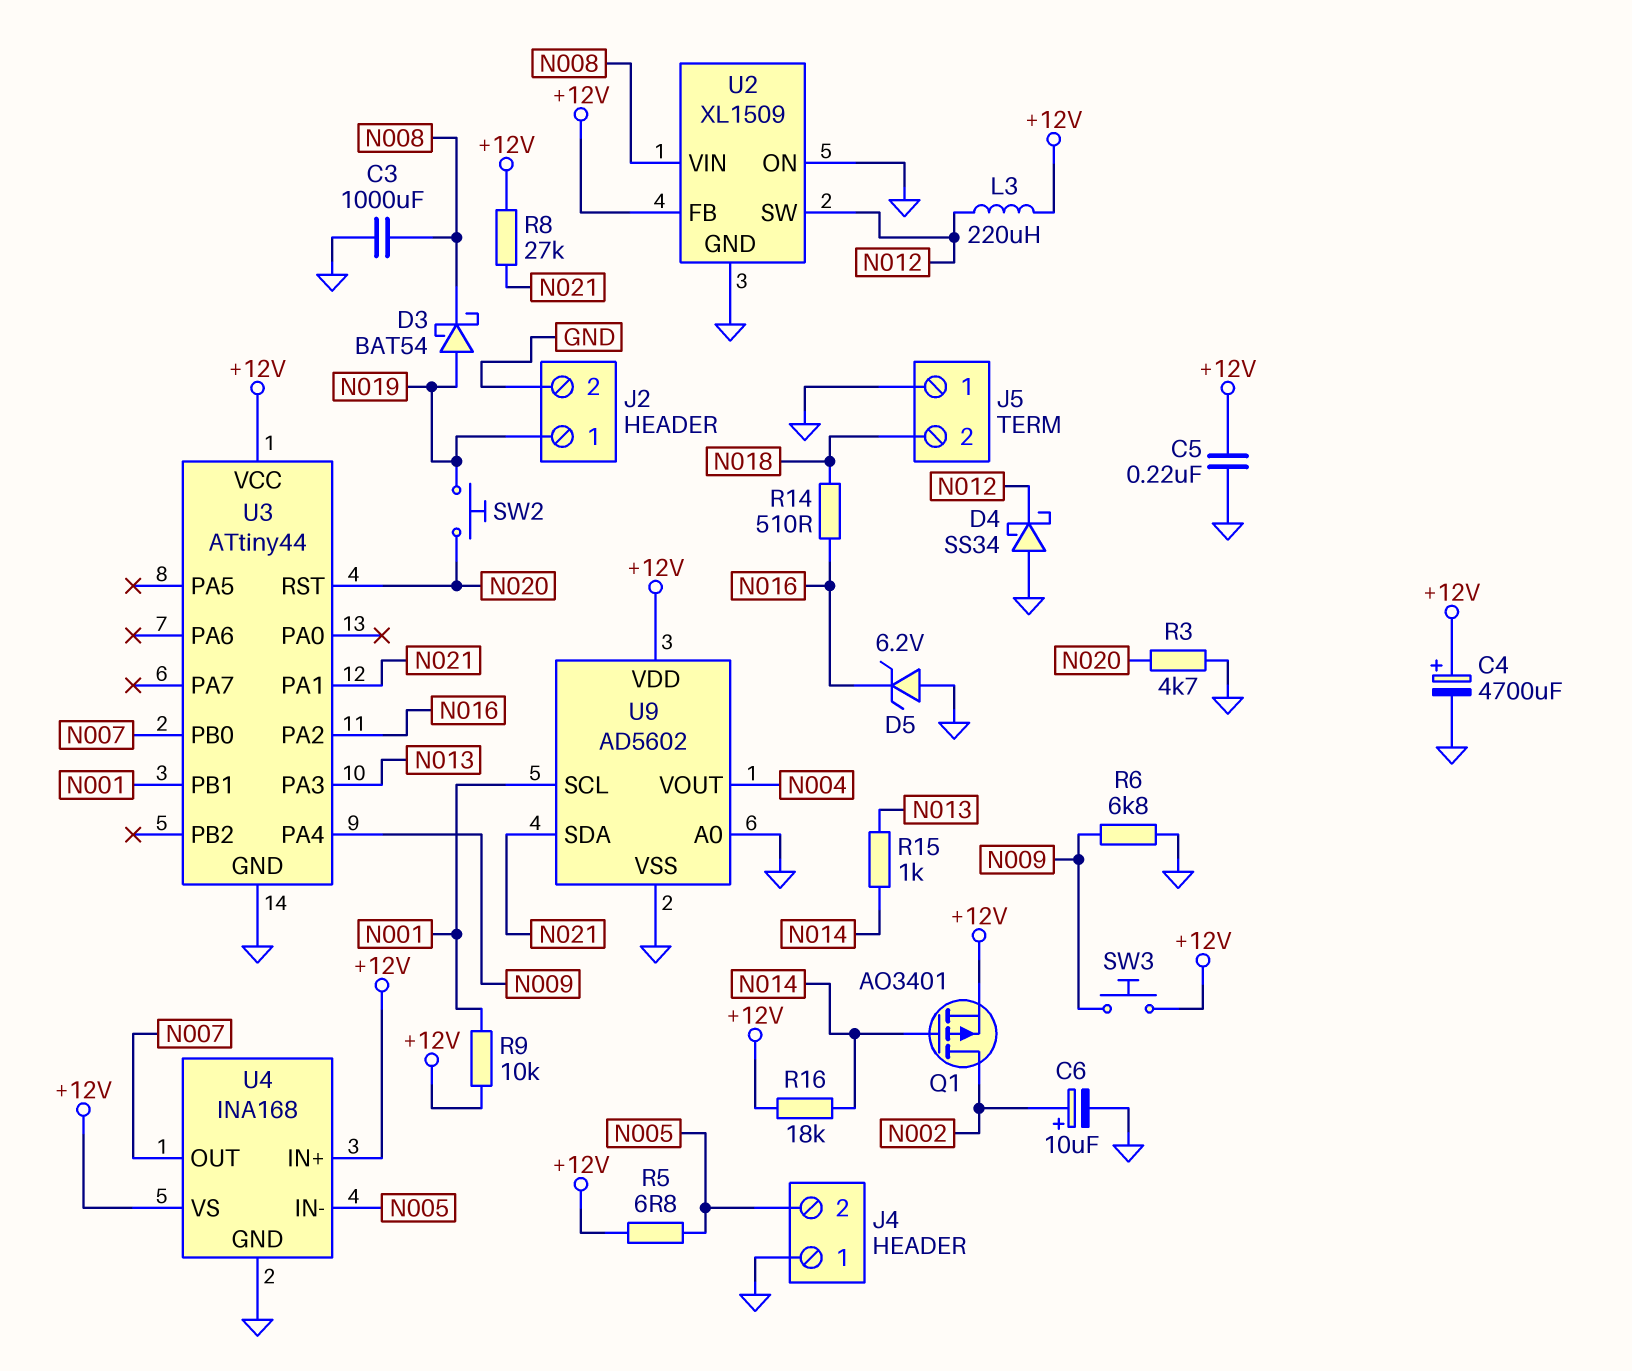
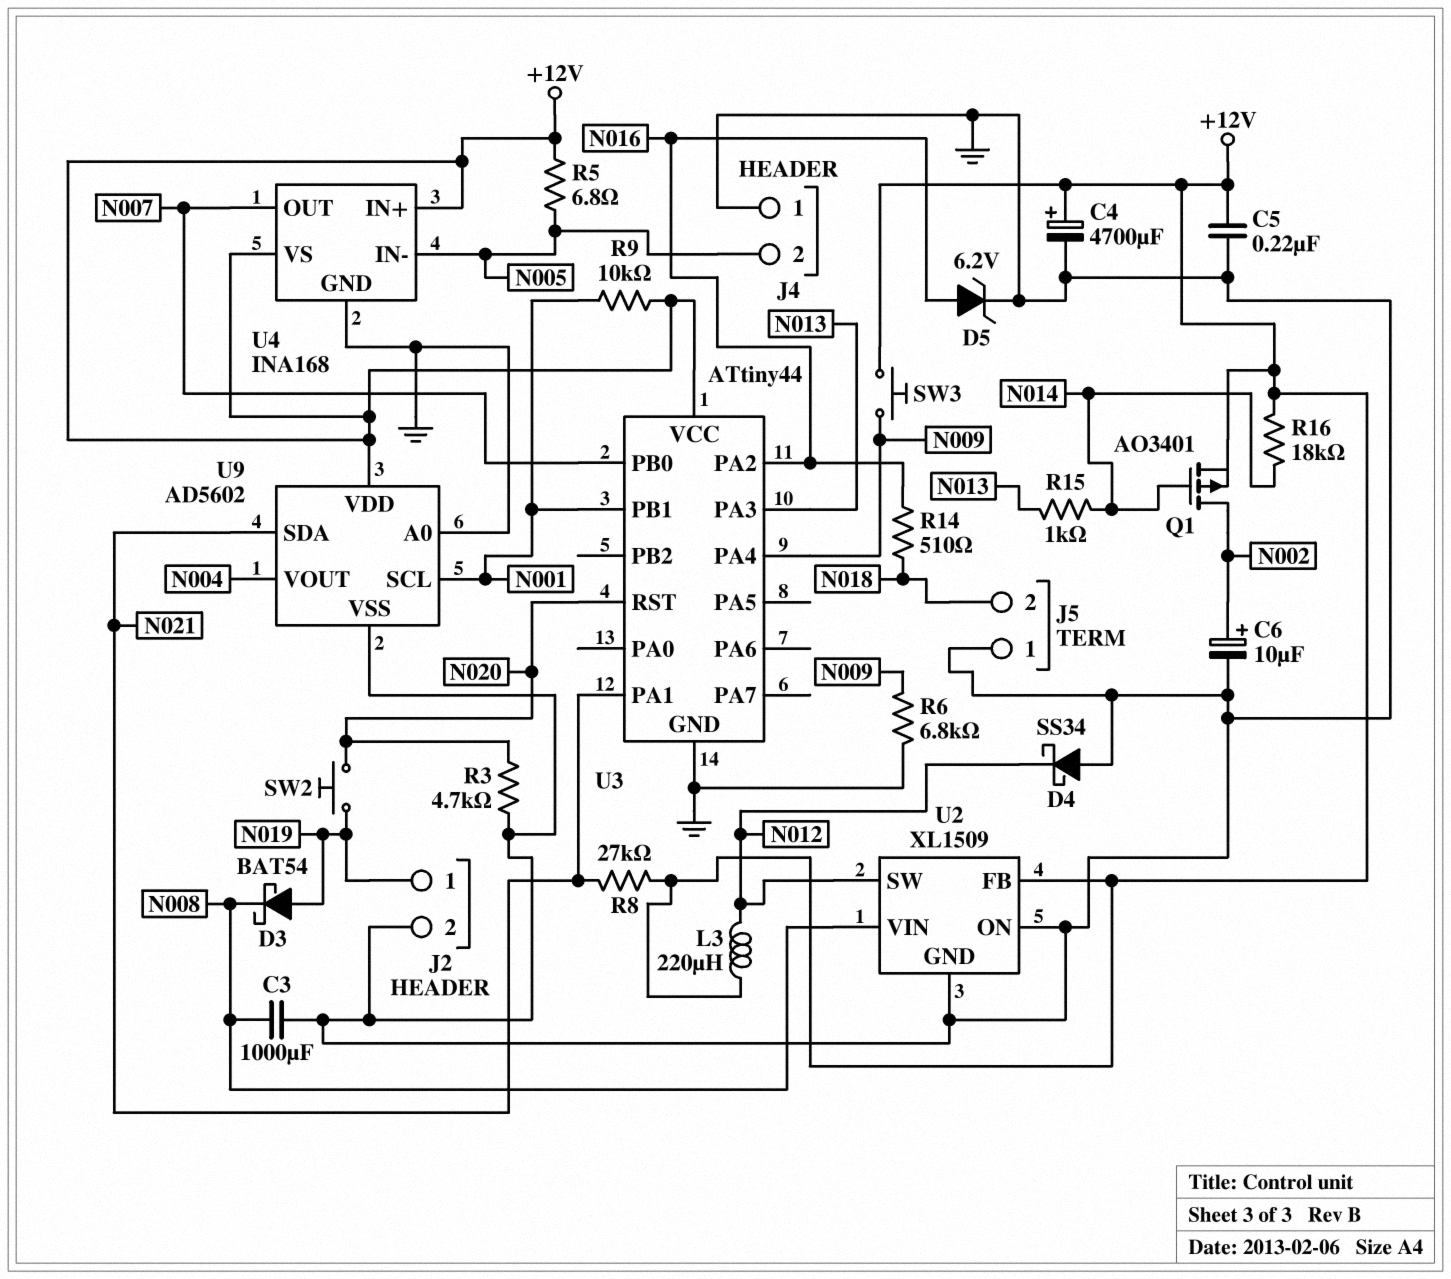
D5: zener 6.2V (A GND, K N016) -> zener 6.2V (A N016, K GND)

